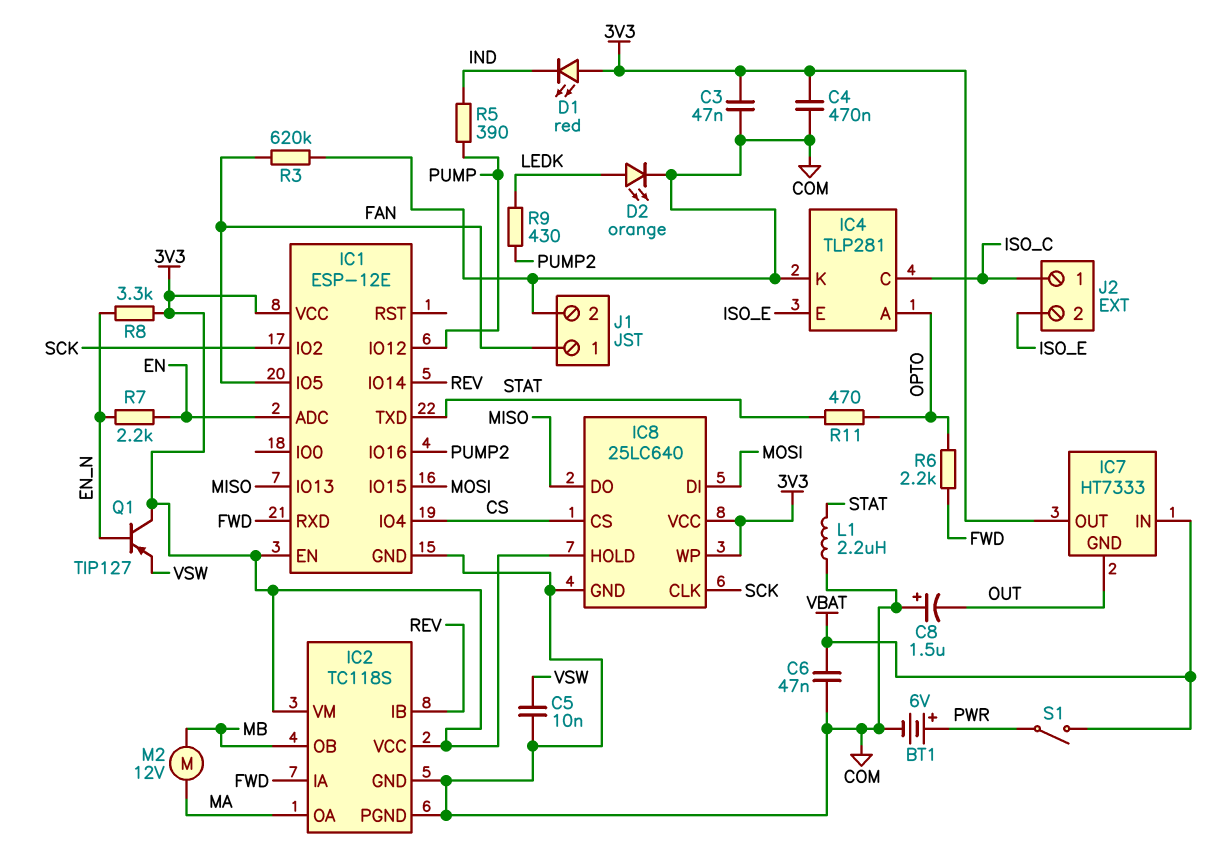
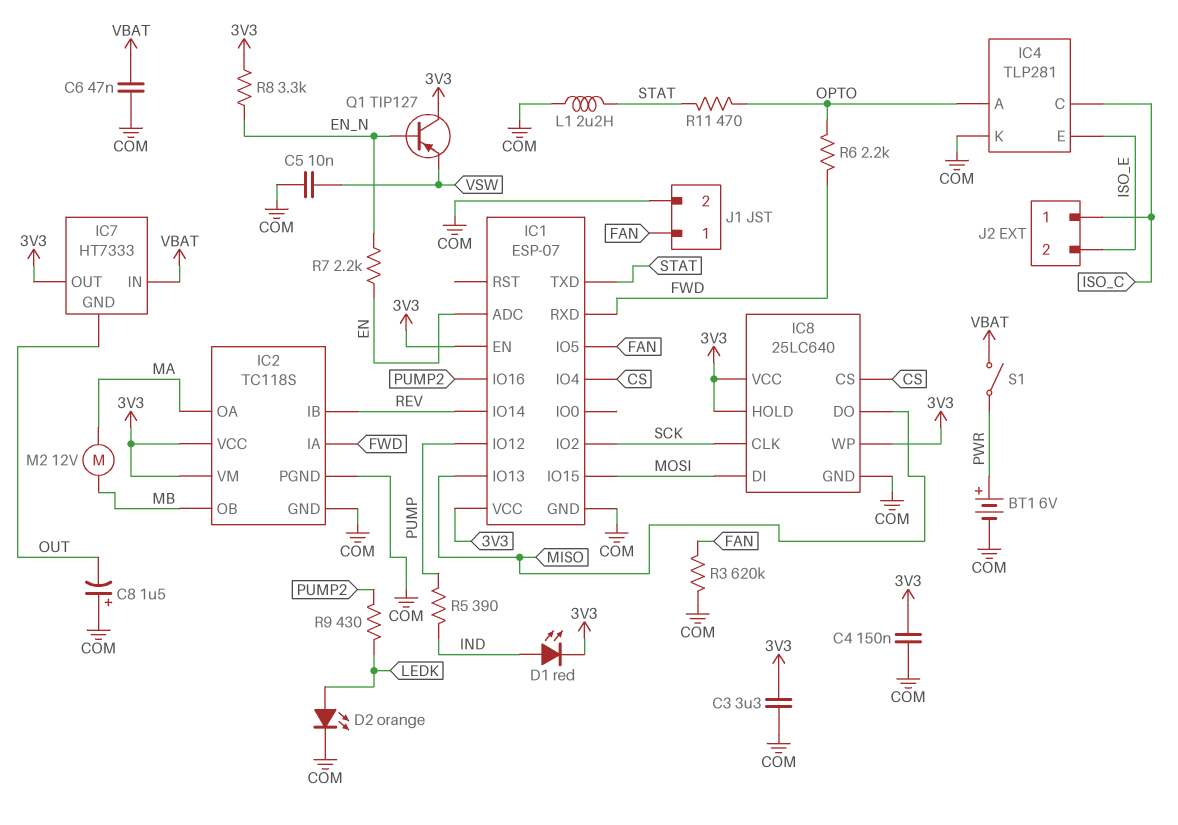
C3: 47nF (3V3, COM) -> 3.3uF (3V3, COM)
C4: 470nF (3V3, COM) -> 150nF (3V3, COM)
D1: LED red (A 3V3, K IND) -> LED red (A IND, K 3V3)
IC1: ESP-12E -> ESP-07

